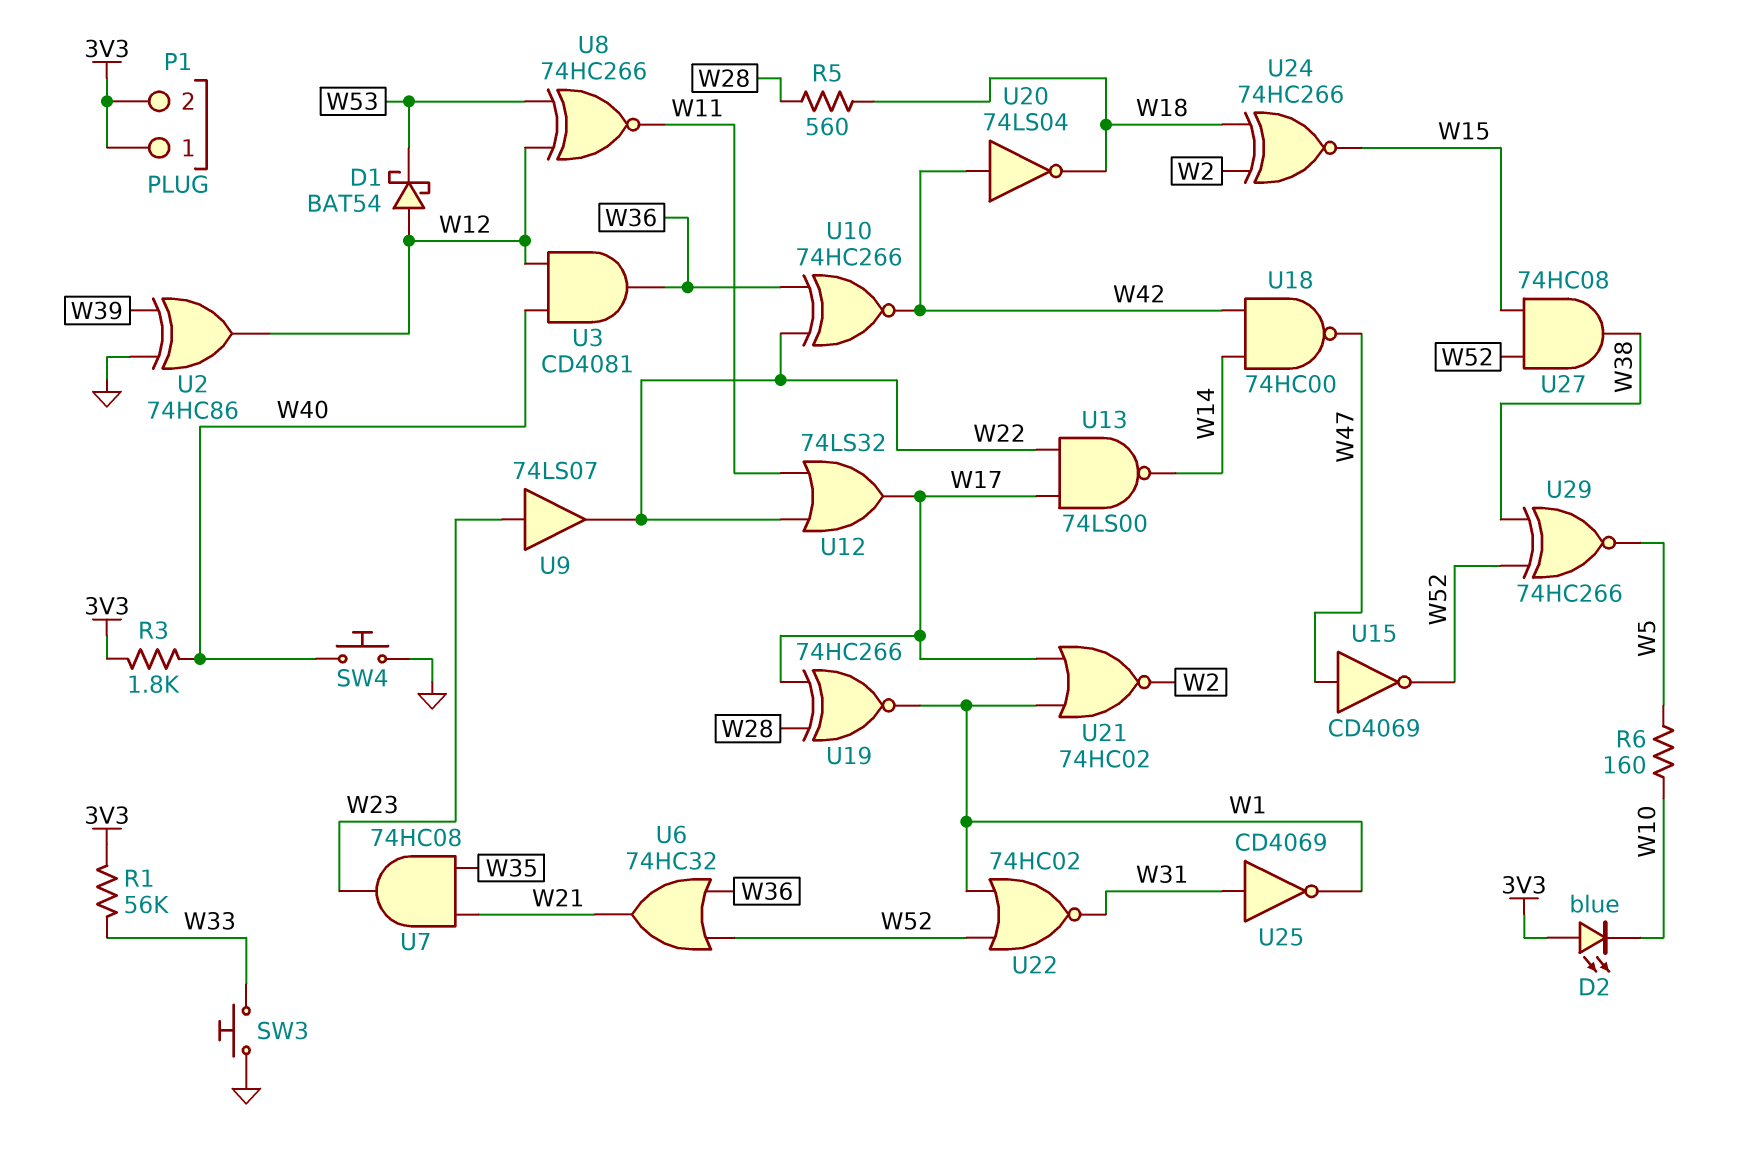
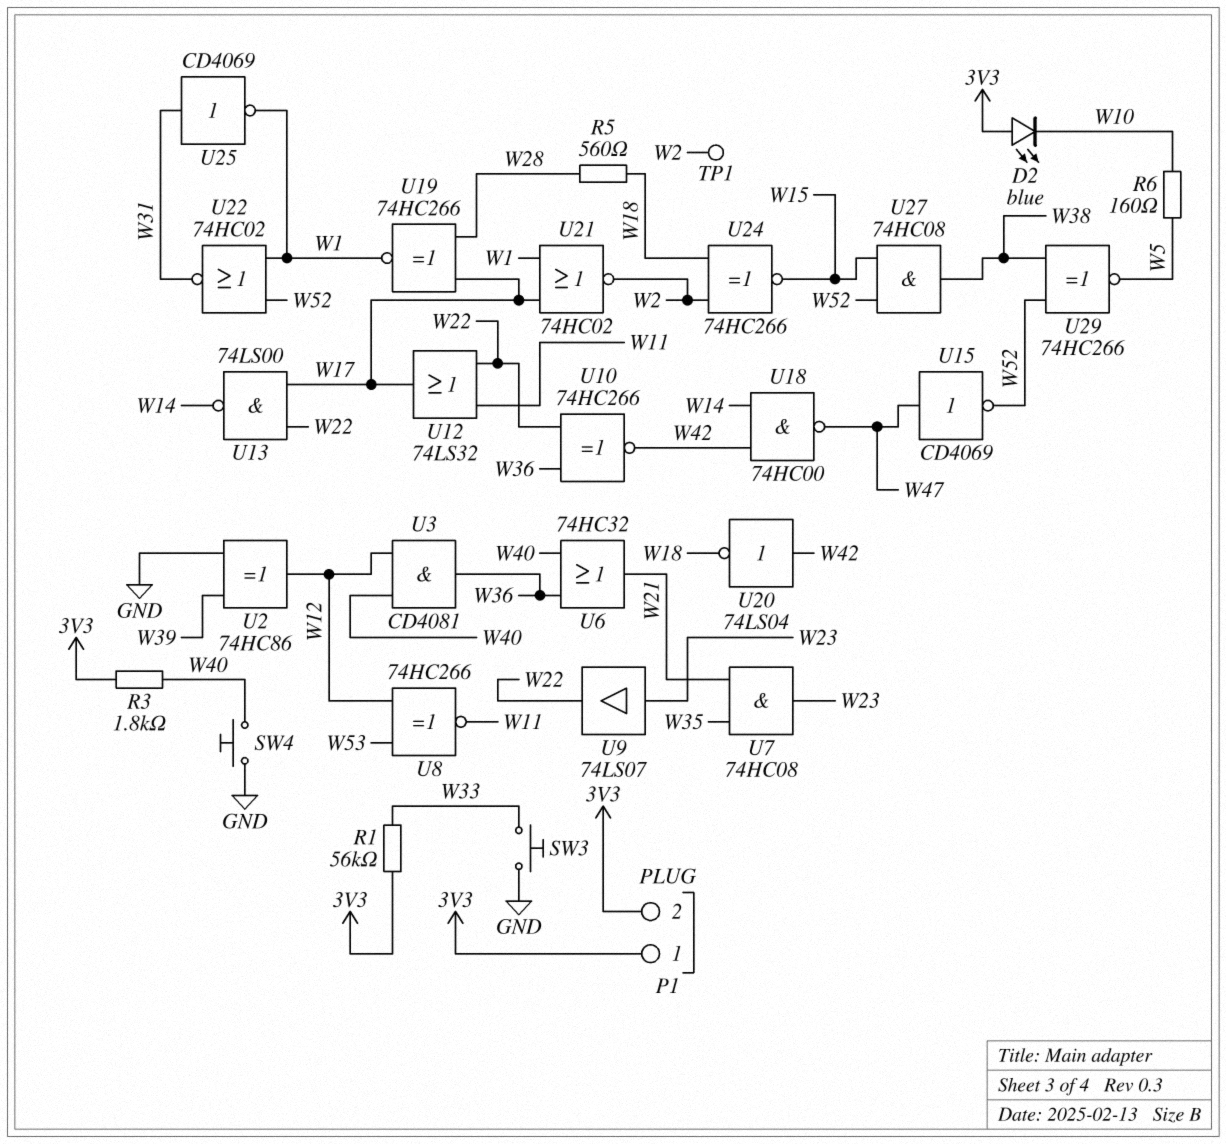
D1: schottky BAT54 (A W12, K W53) -> none
TP1: none -> test point (W2)
U6: OR 74HC32 (in W36, in W52, out W21) -> OR 74HC32 (in W36, in W40, out W21)

